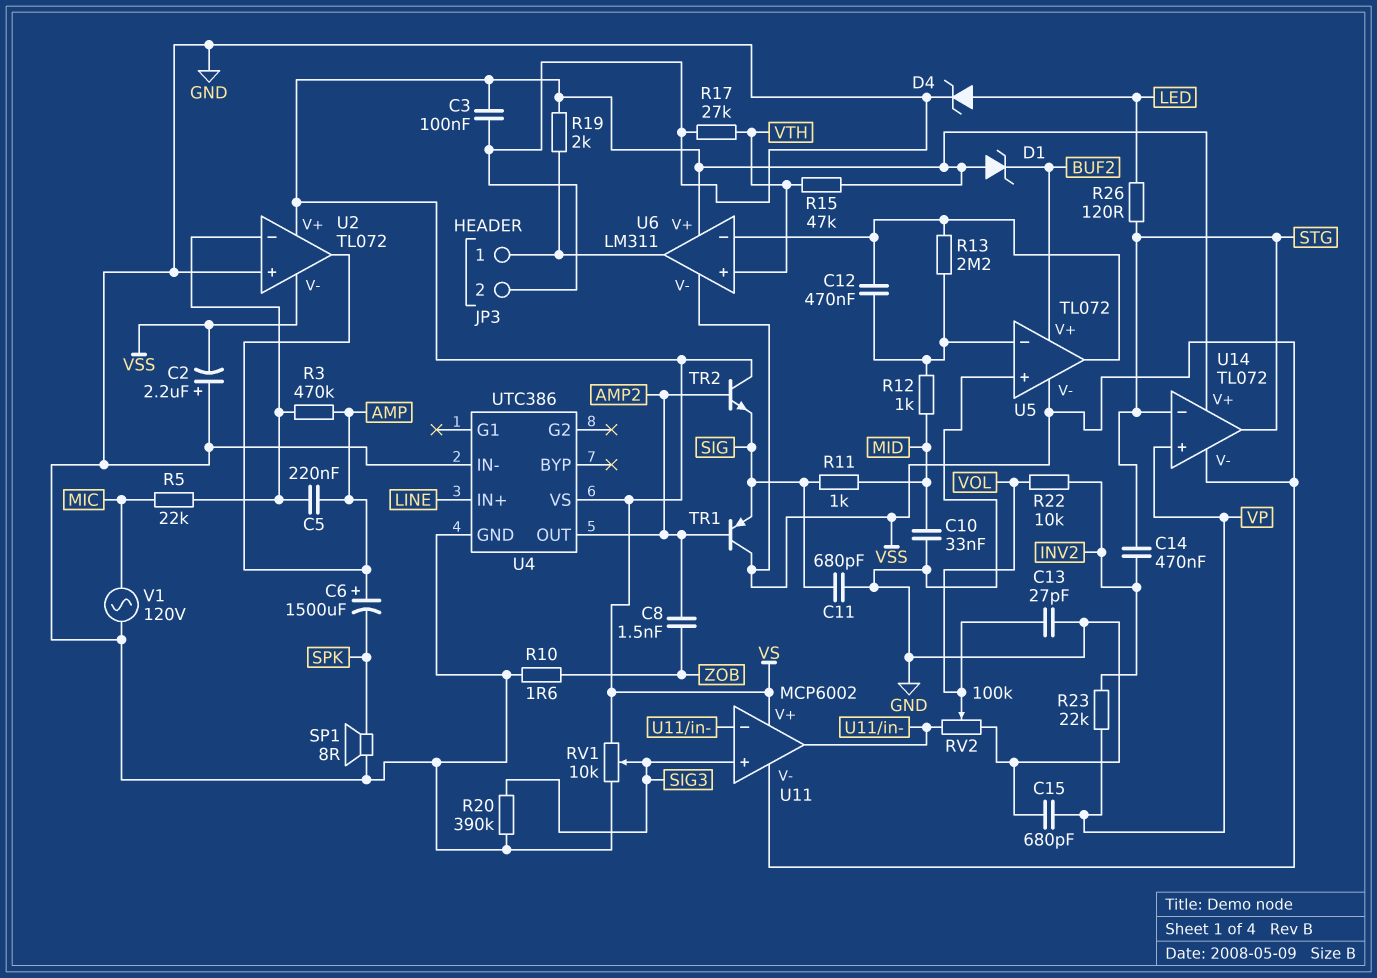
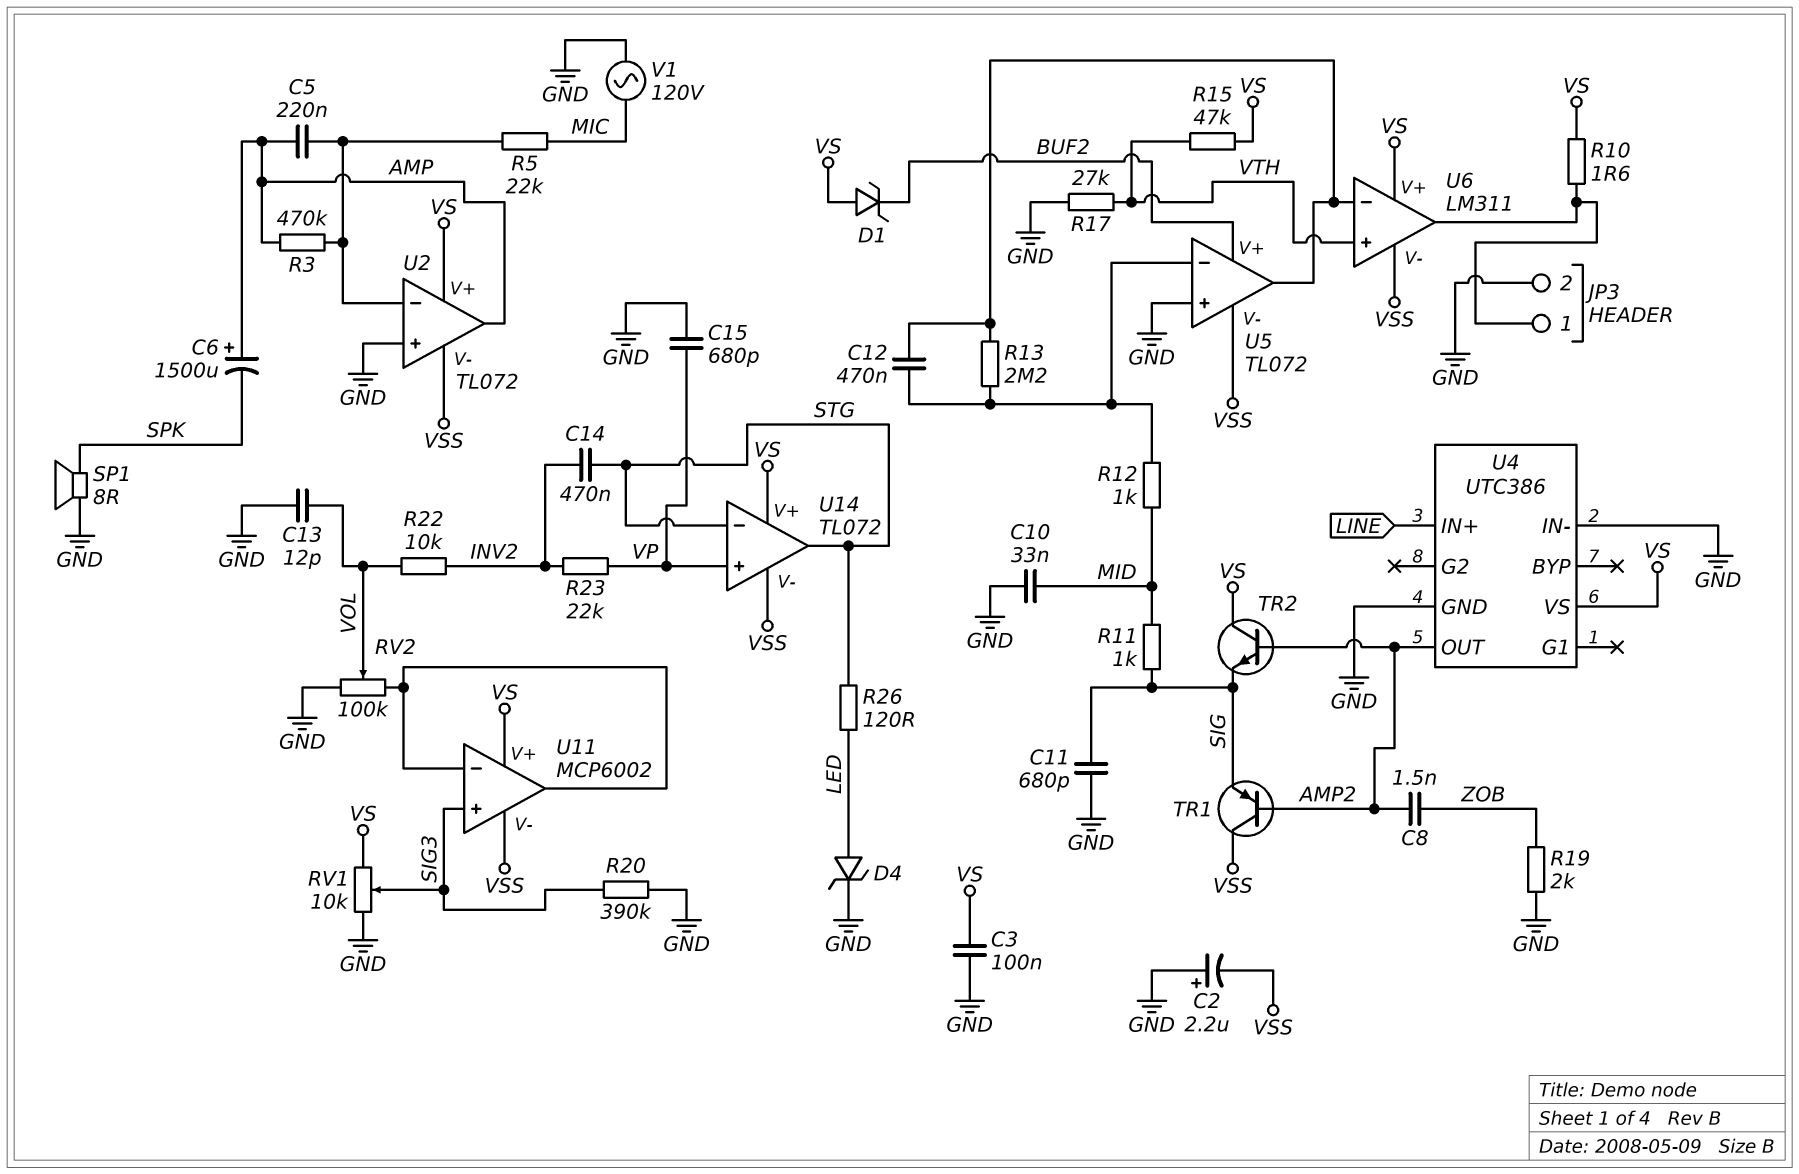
C13: 27pF (GND, VOL) -> 12pF (GND, VOL)
R10: 1.6 (GND, ZOB) -> 1.6 (JP3/1, VS)
R19: 2k (JP3/1, VS) -> 2k (GND, ZOB)

